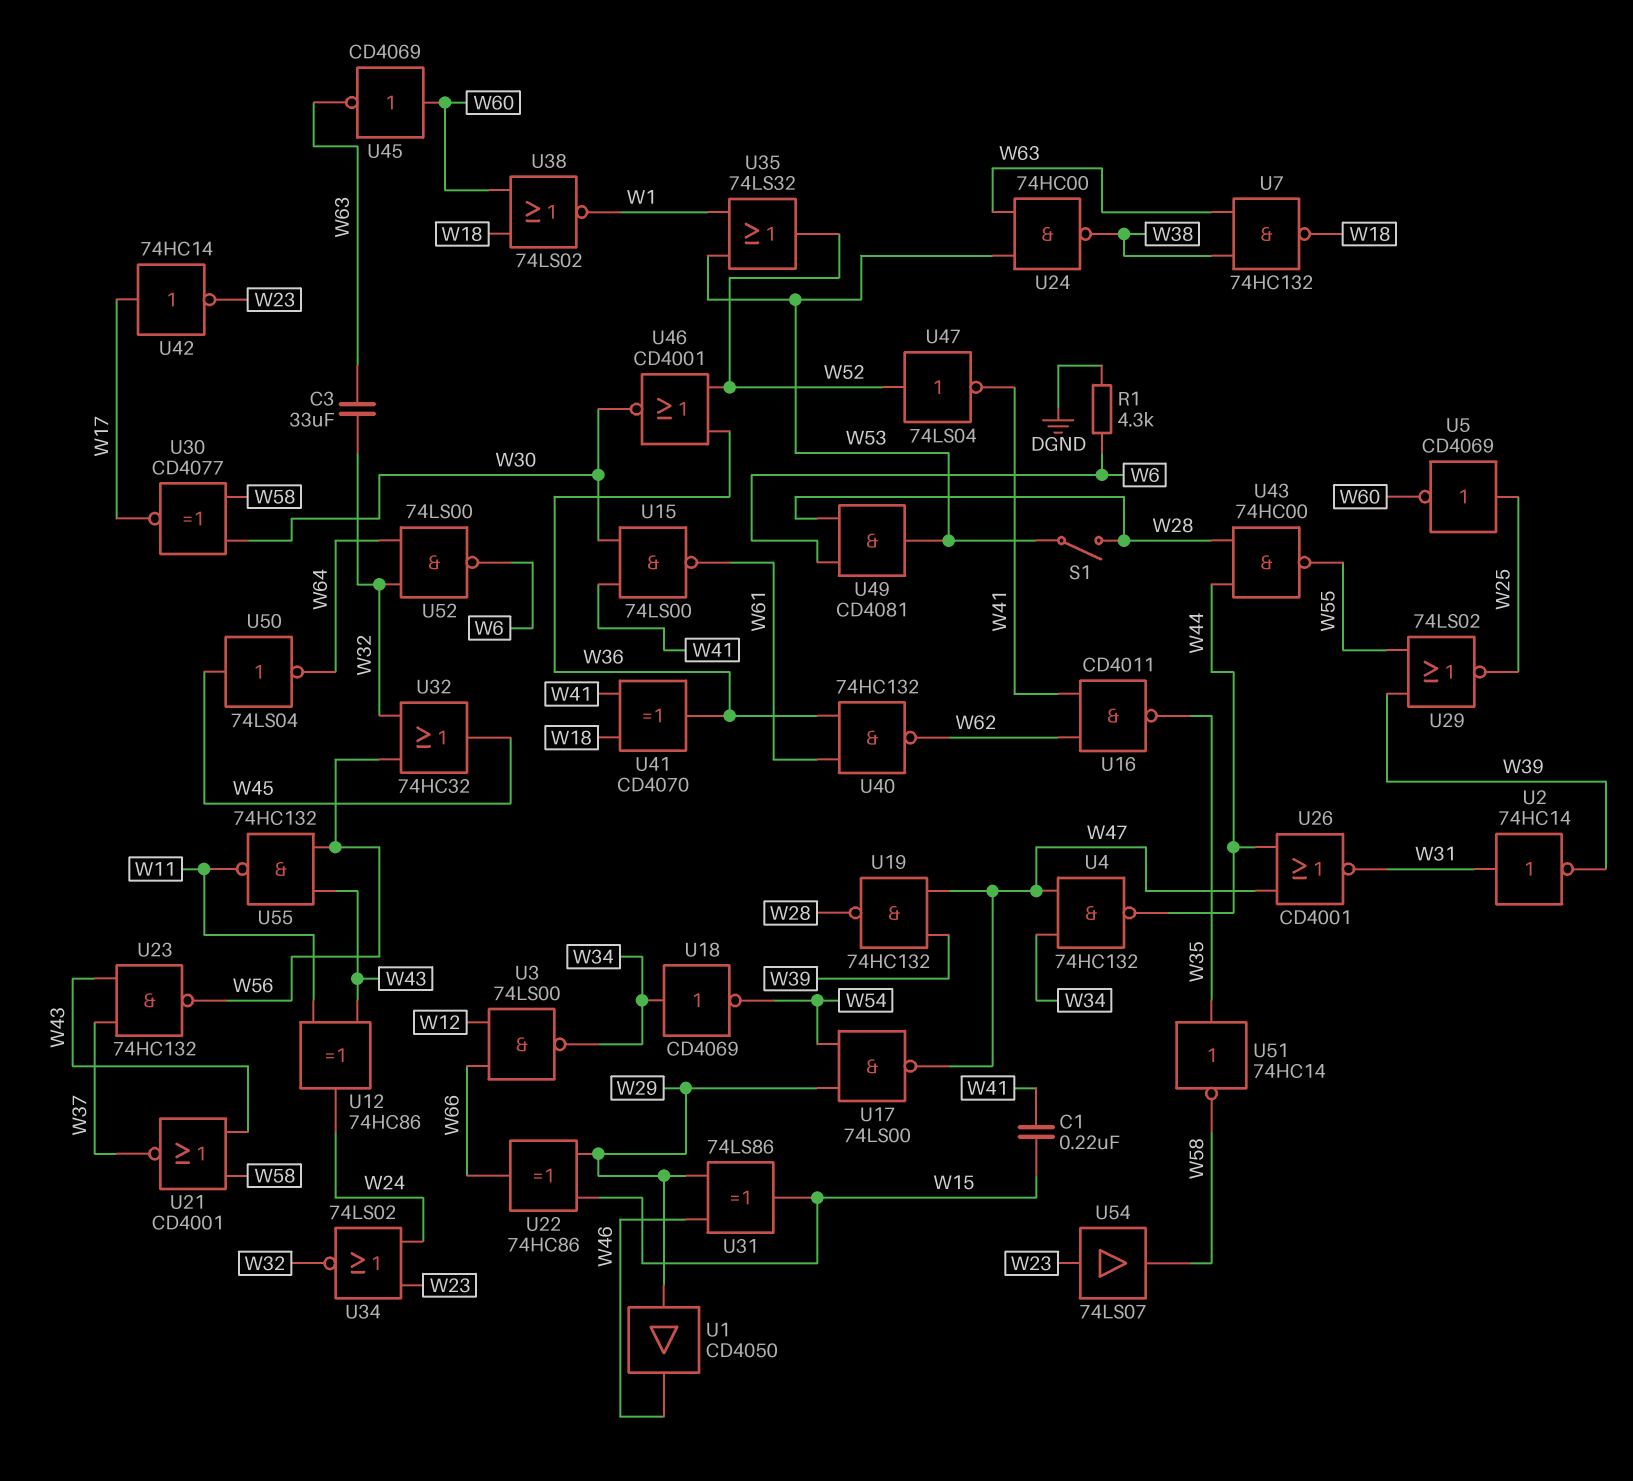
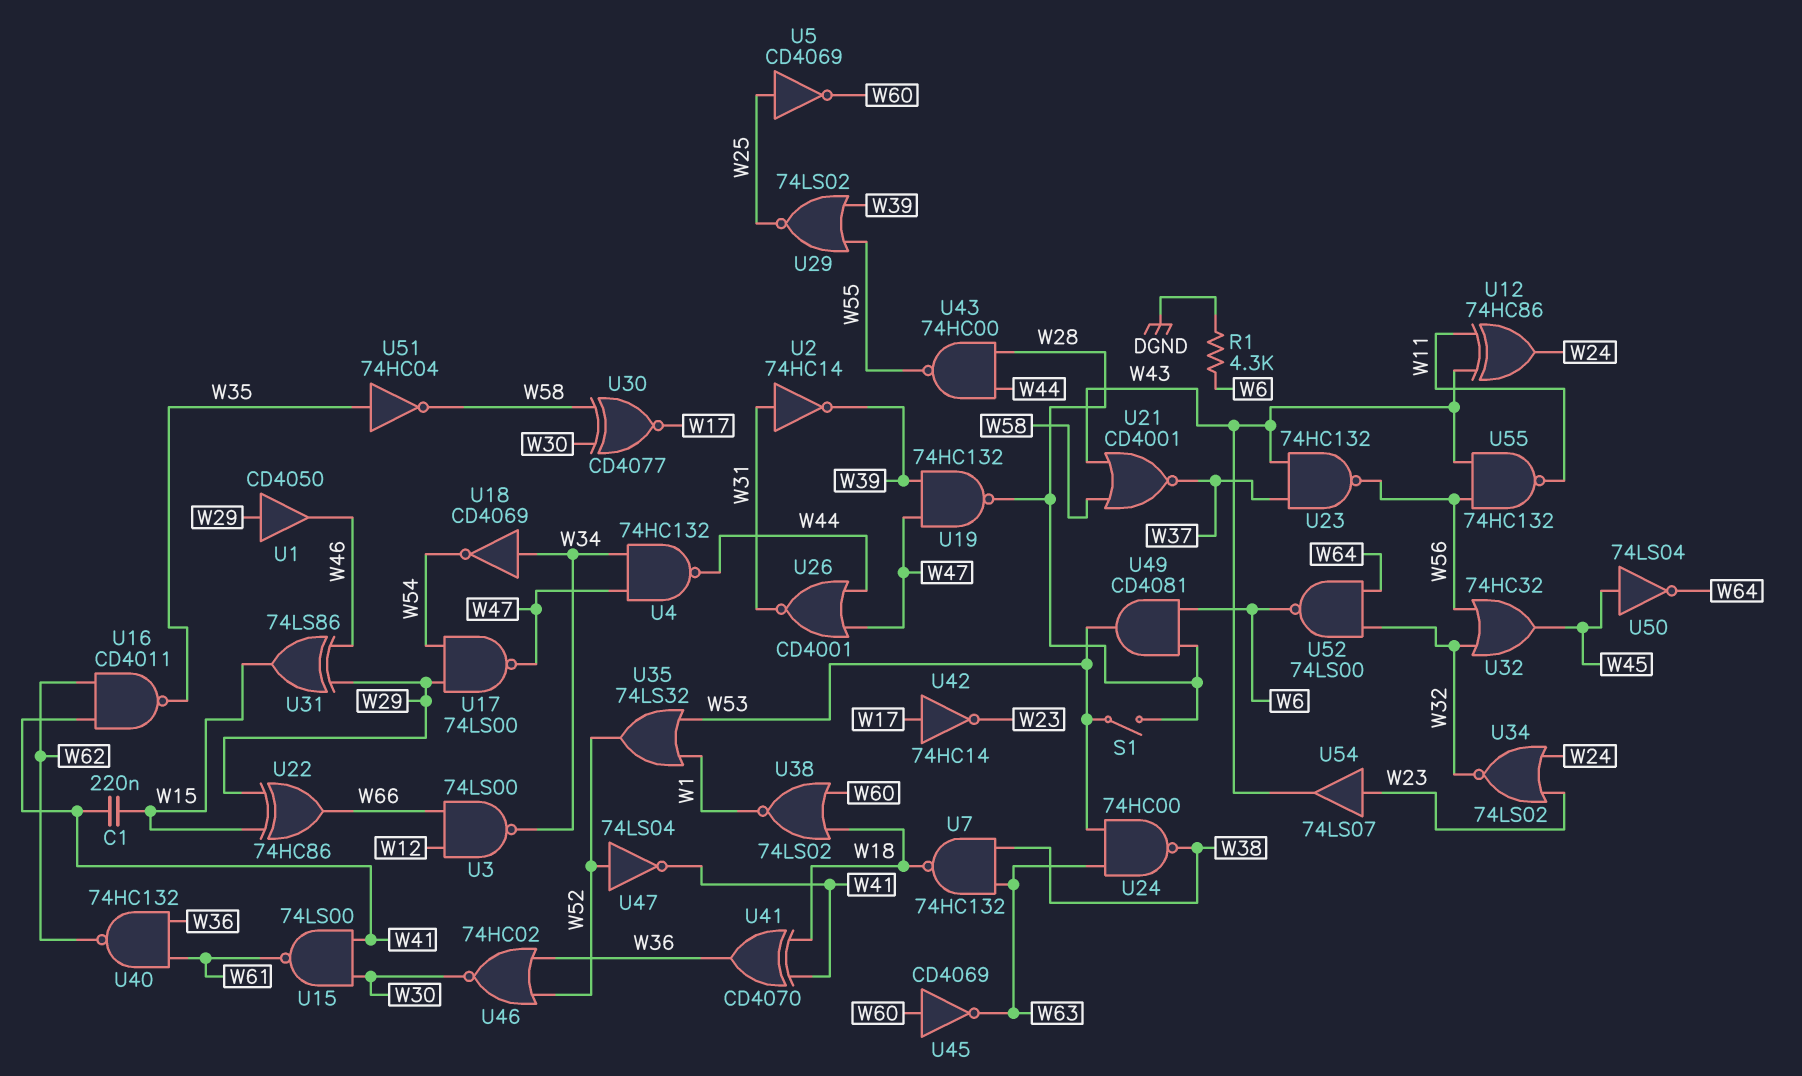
C3: 33uF (W32, W63) -> none
U46: NOR CD4001 (in W36, in W52, out W30) -> NOR 74HC02 (in W36, in W52, out W30)
U51: NOT 74HC14 (in W35, out W58) -> NOT 74HC04 (in W35, out W58)
U54: buffer 74LS07 (in W23, out W58) -> buffer 74LS07 (in W23, out W43)

